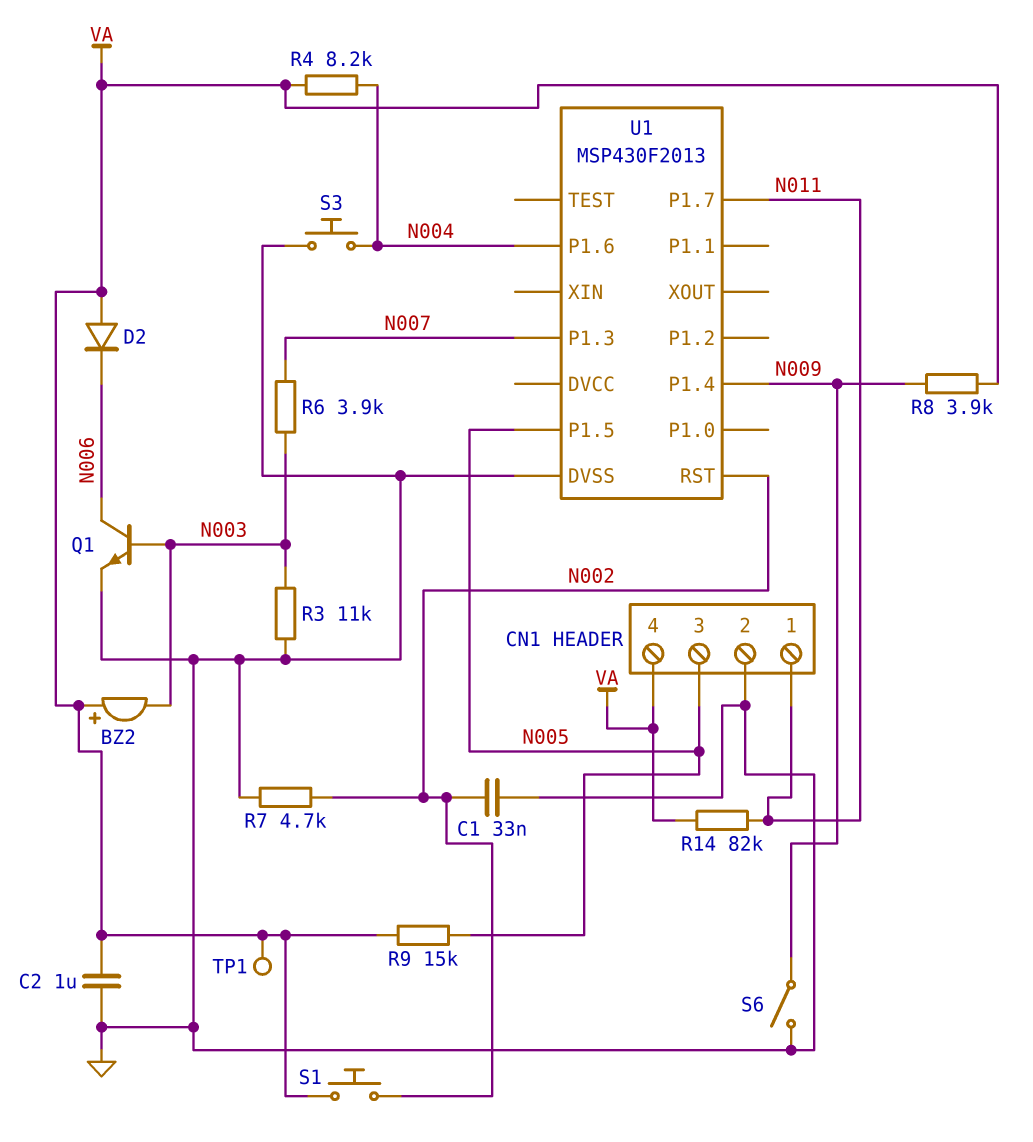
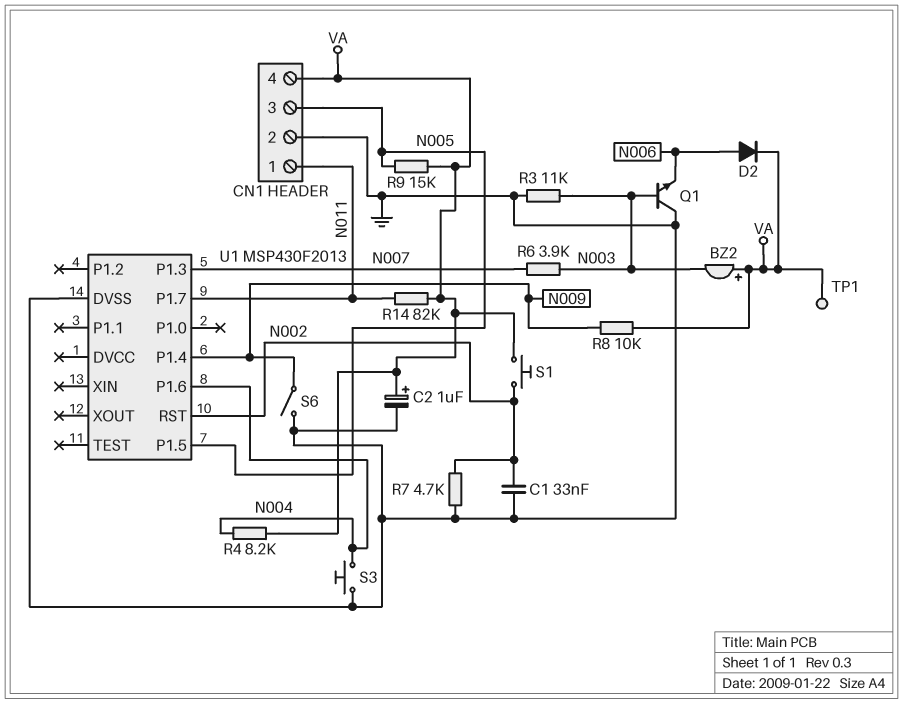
C2: 1uF (GND, VA) -> 1uF (plus VA, minus GND)
D2: diode (A VA, K N006) -> diode (A N006, K VA)
Q1: NPN (B N003, C N006, E GND) -> NPN (B N003, C GND, E N006)
R8: 3.9k (N009, VA) -> 10k (N009, VA)

